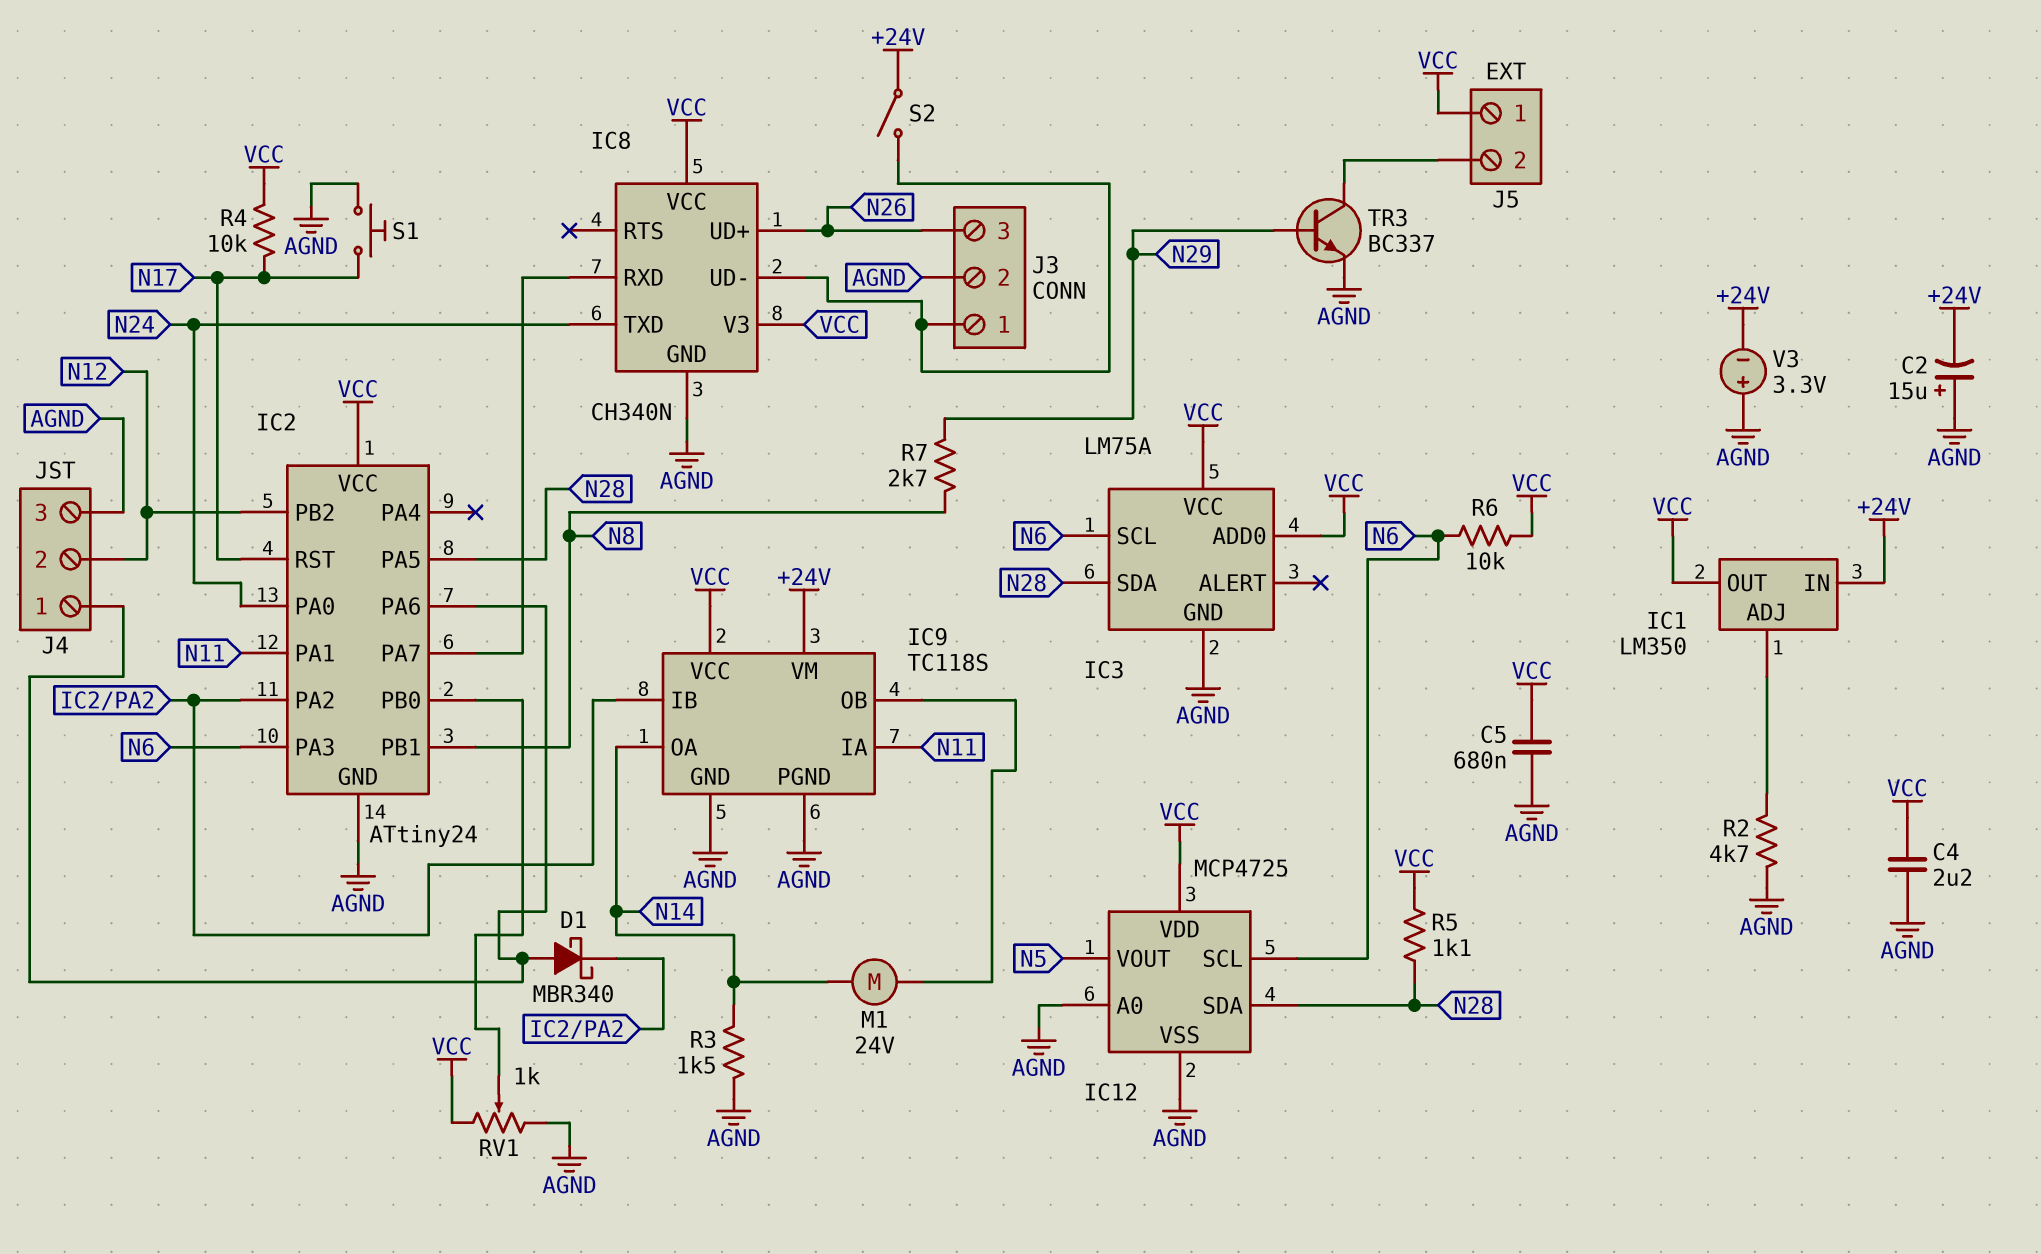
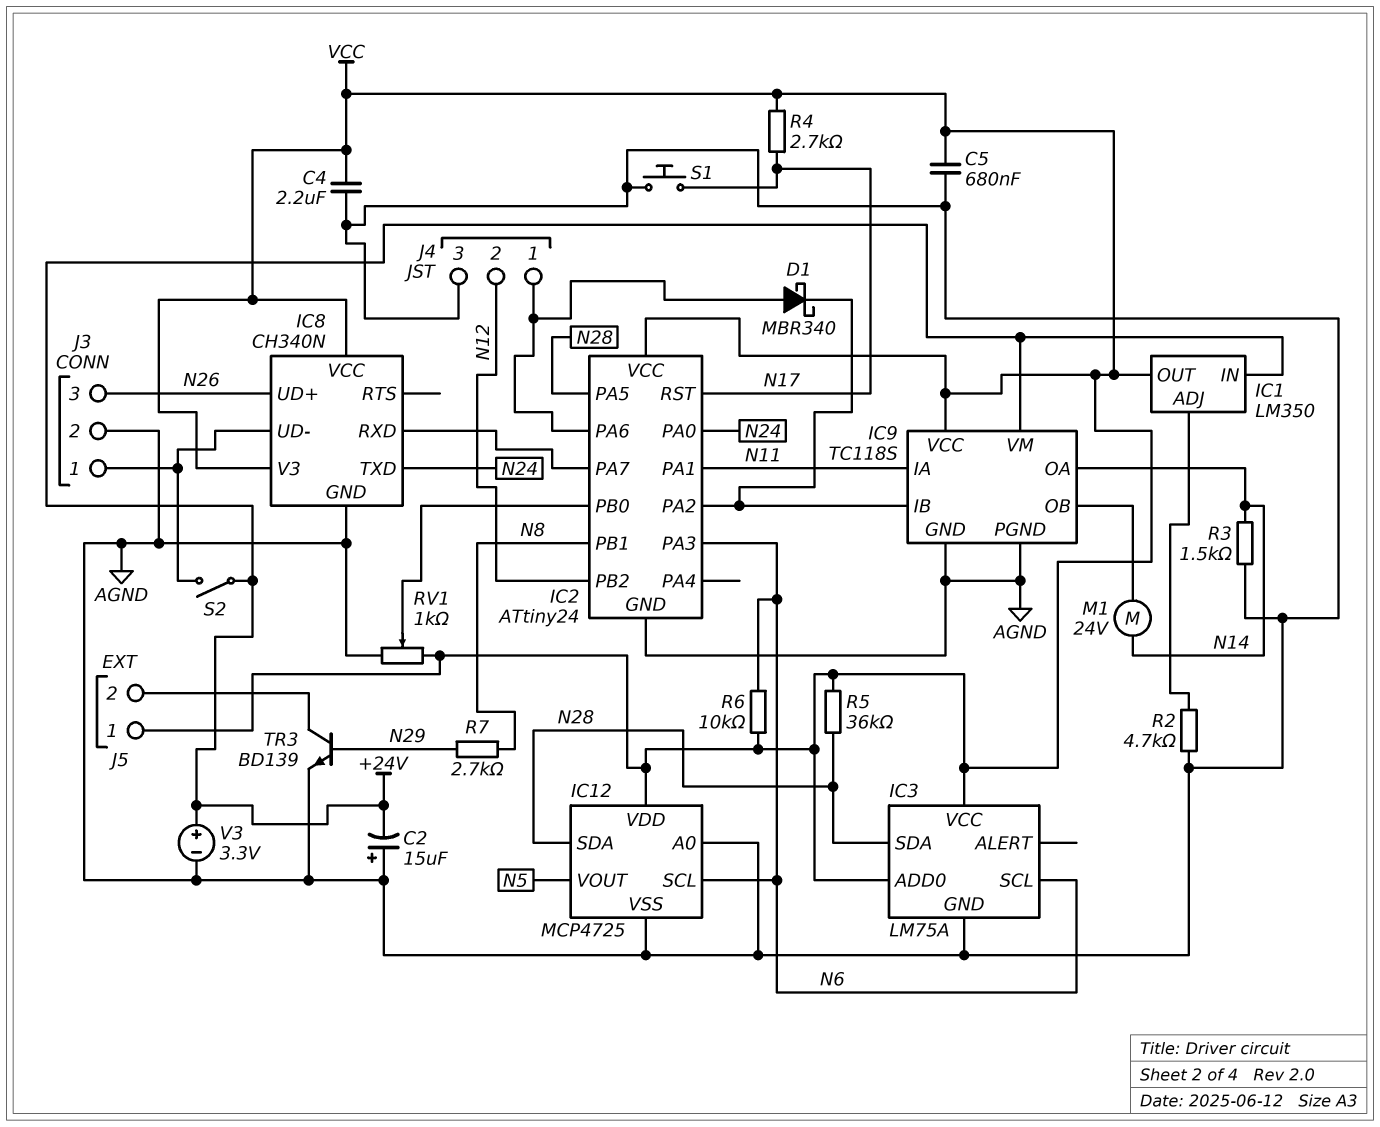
R4: 10k (N17, VCC) -> 2.7k (N17, VCC)
R5: 1.1k (N28, VCC) -> 36k (N28, VCC)
TR3: NPN BC337 (B N29, C J5/2, E AGND) -> NPN BD139 (B N29, C J5/2, E AGND)
V3: 3.3V (plus AGND, minus +24V) -> 3.3V (plus +24V, minus AGND)

